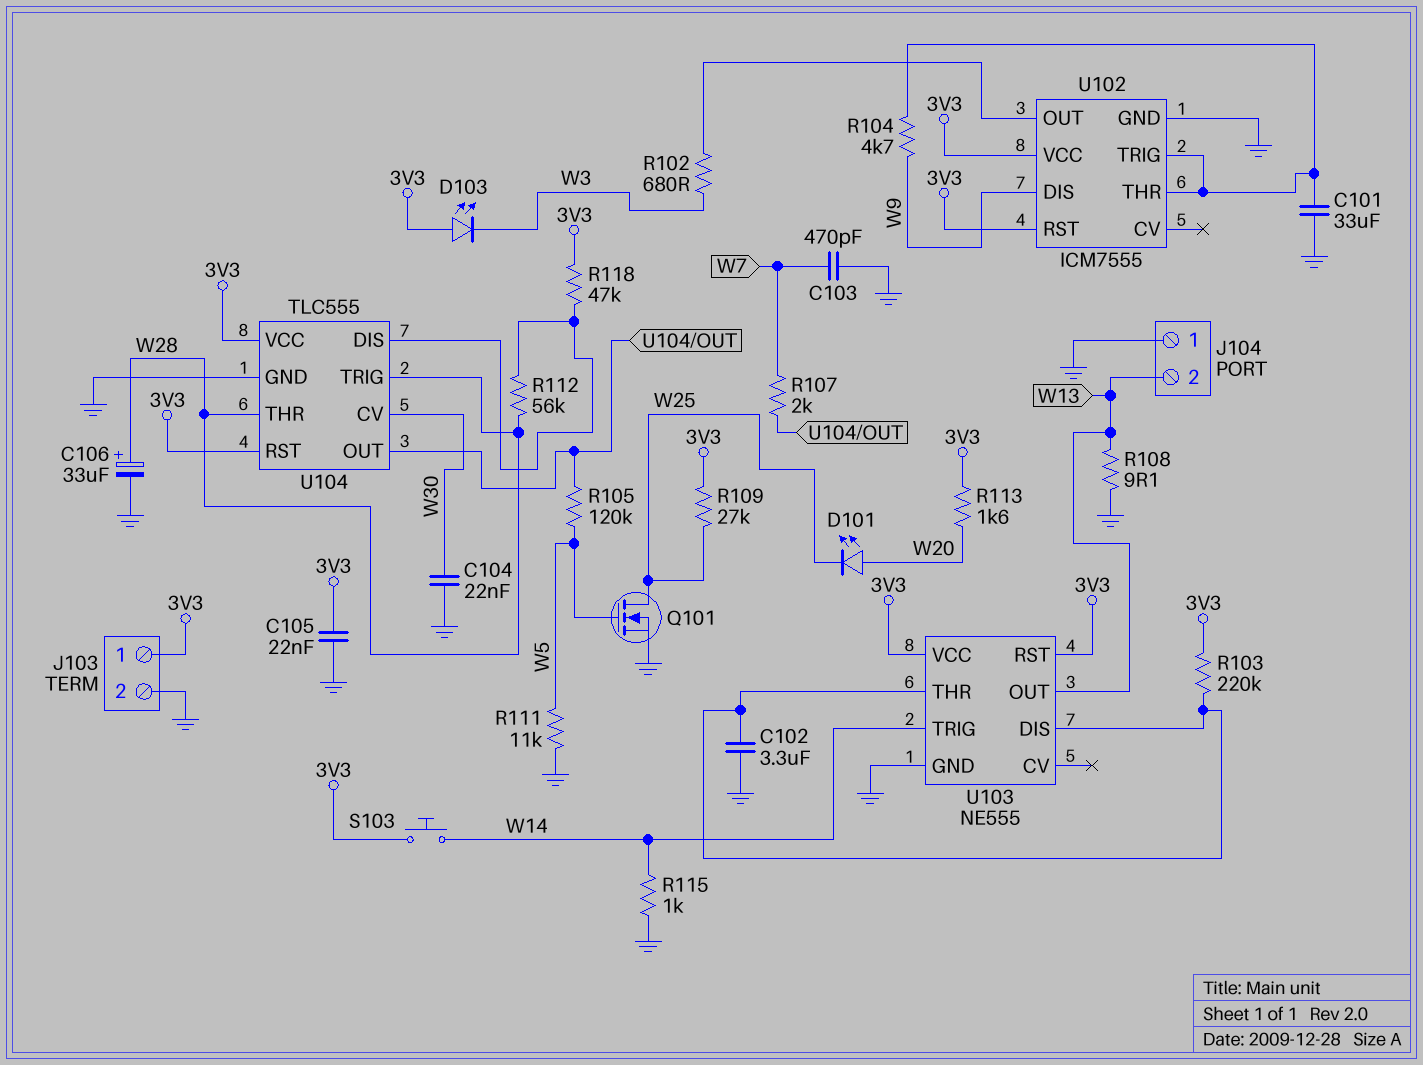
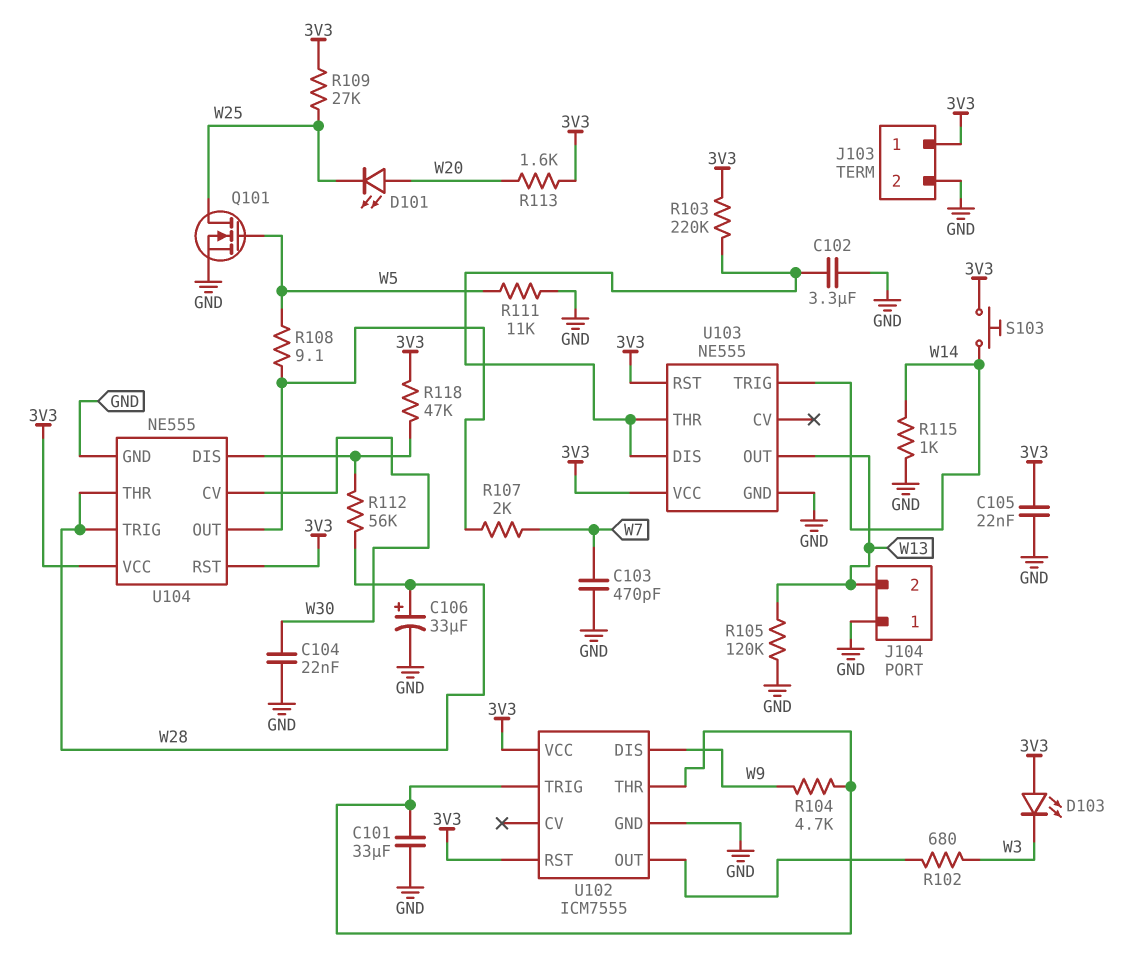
R105: 120k (U104/OUT, W5) -> 120k (GND, W13)
R108: 9.1 (GND, W13) -> 9.1 (U104/OUT, W5)
U104: TLC555 -> NE555

